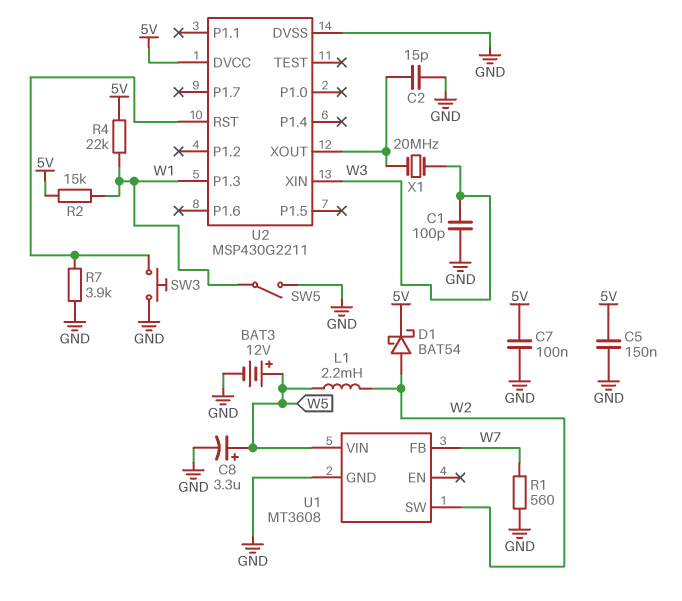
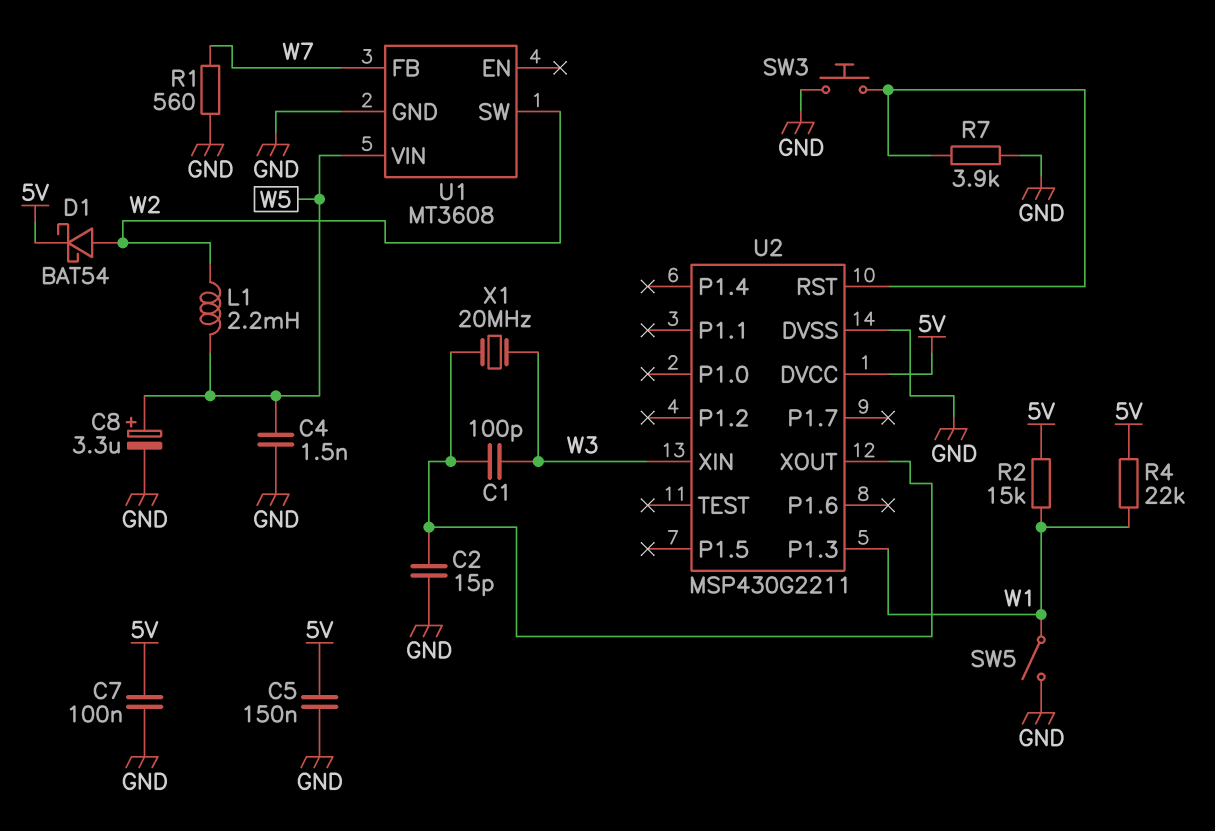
BAT3: 12V (plus W5, minus GND) -> none
C1: 100pF (GND, W3) -> 100pF (U2/XOUT, W3)
C4: none -> 1.5nF (GND, W5)

